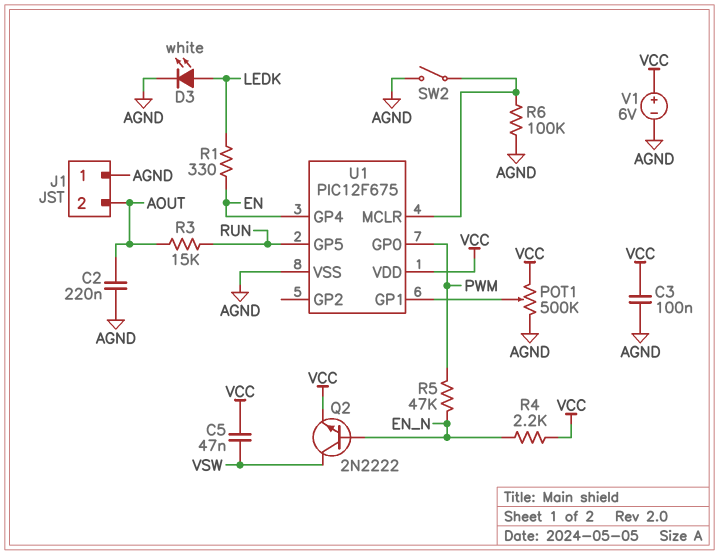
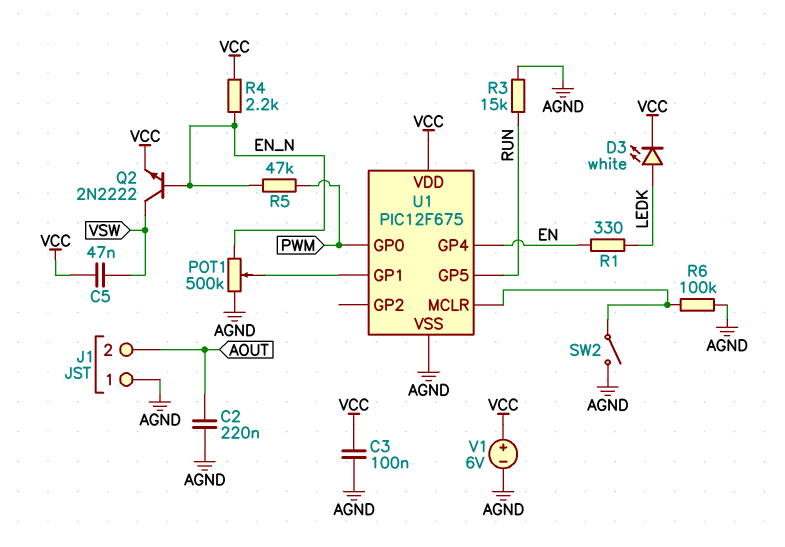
D3: LED white (A LEDK, K AGND) -> LED white (A LEDK, K VCC)
POT1: 500k (AGND, VCC, wiper U1/GP1) -> 500k (AGND, EN_N, wiper U1/GP1)
R3: 15k (AOUT, RUN) -> 15k (AGND, RUN)

